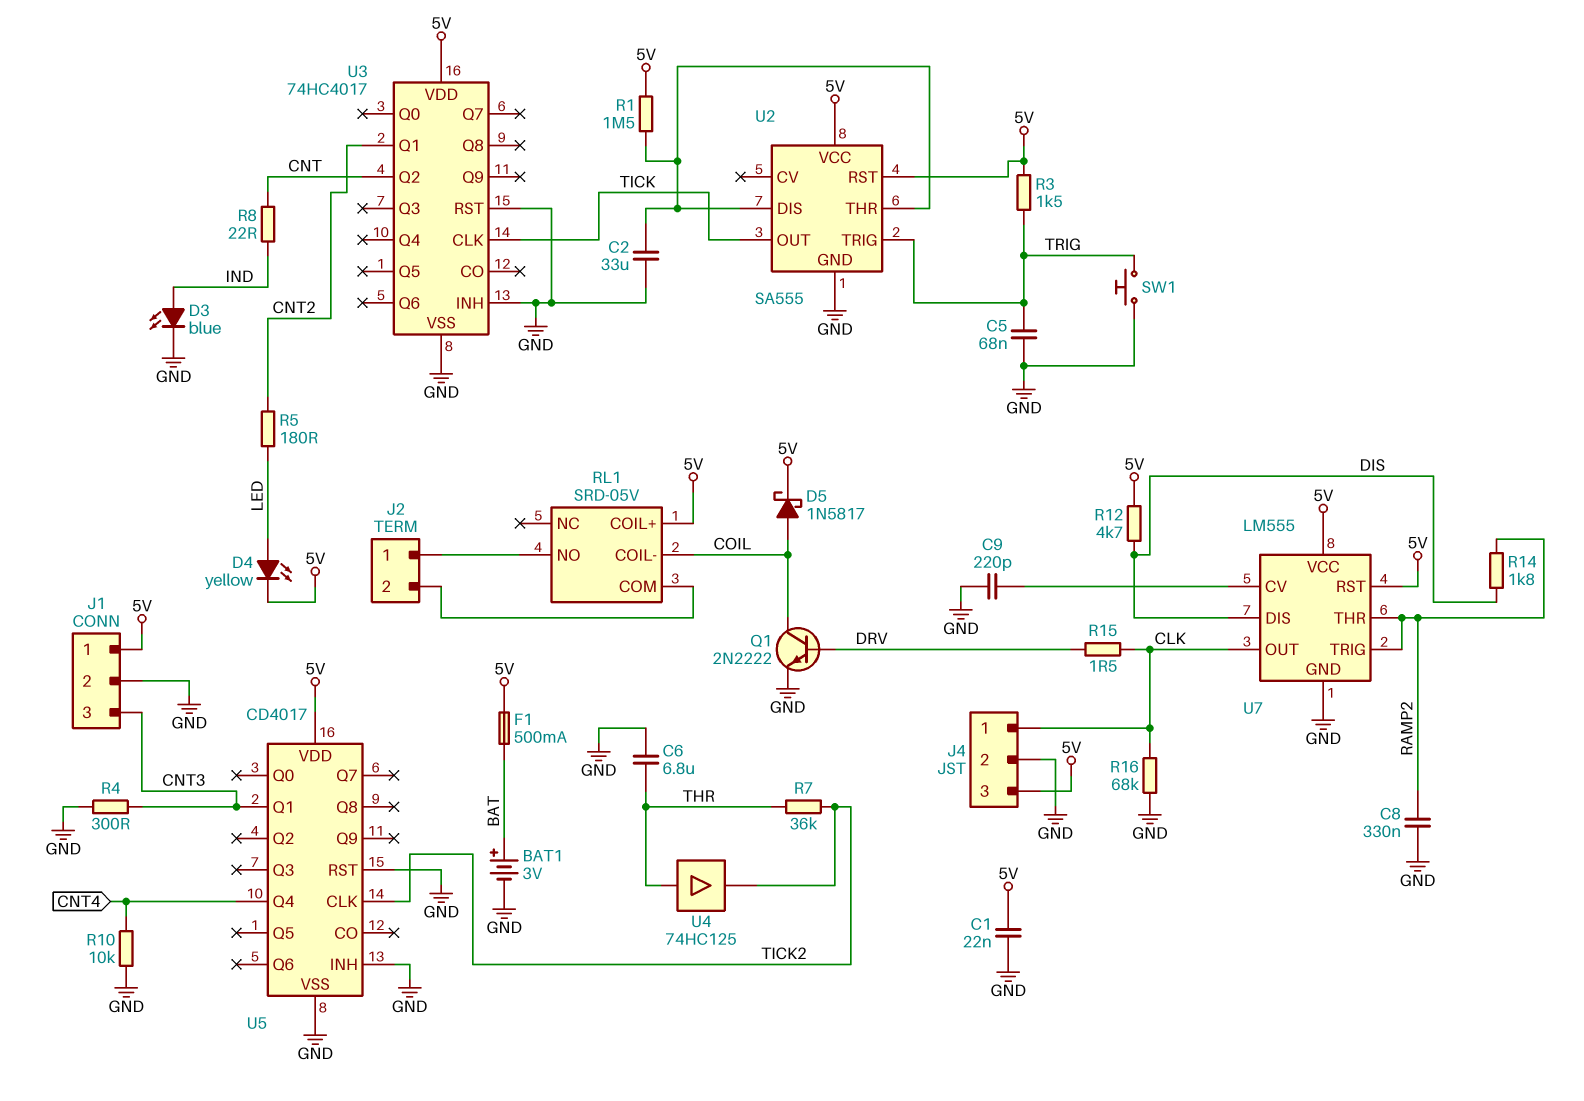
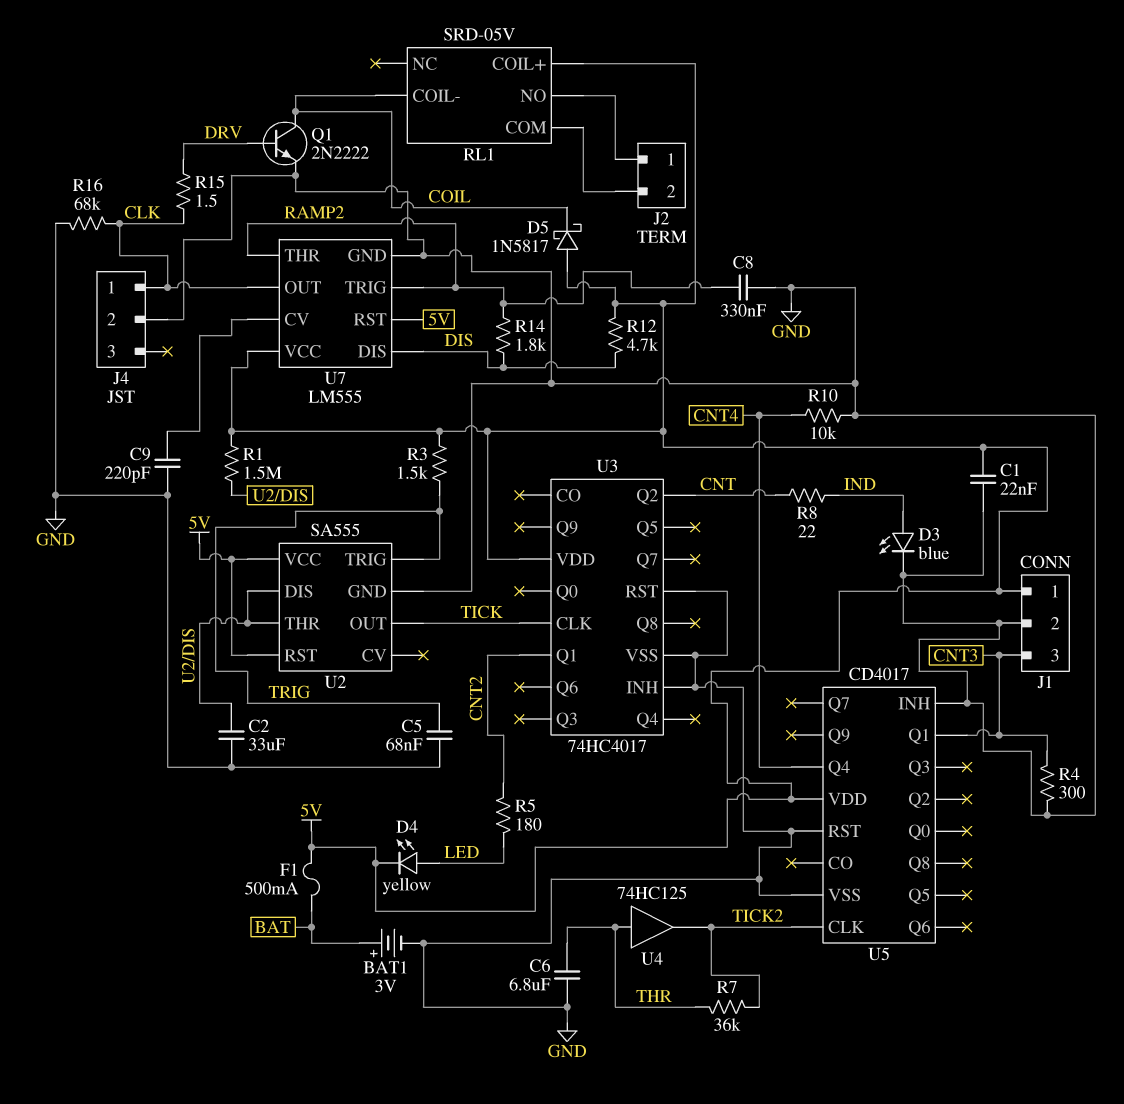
D5: schottky 1N5817 (A COIL, K 5V) -> schottky 1N5817 (A 5V, K COIL)
J4 pin 3: 5V -> none
SW1: button (GND, TRIG) -> none

